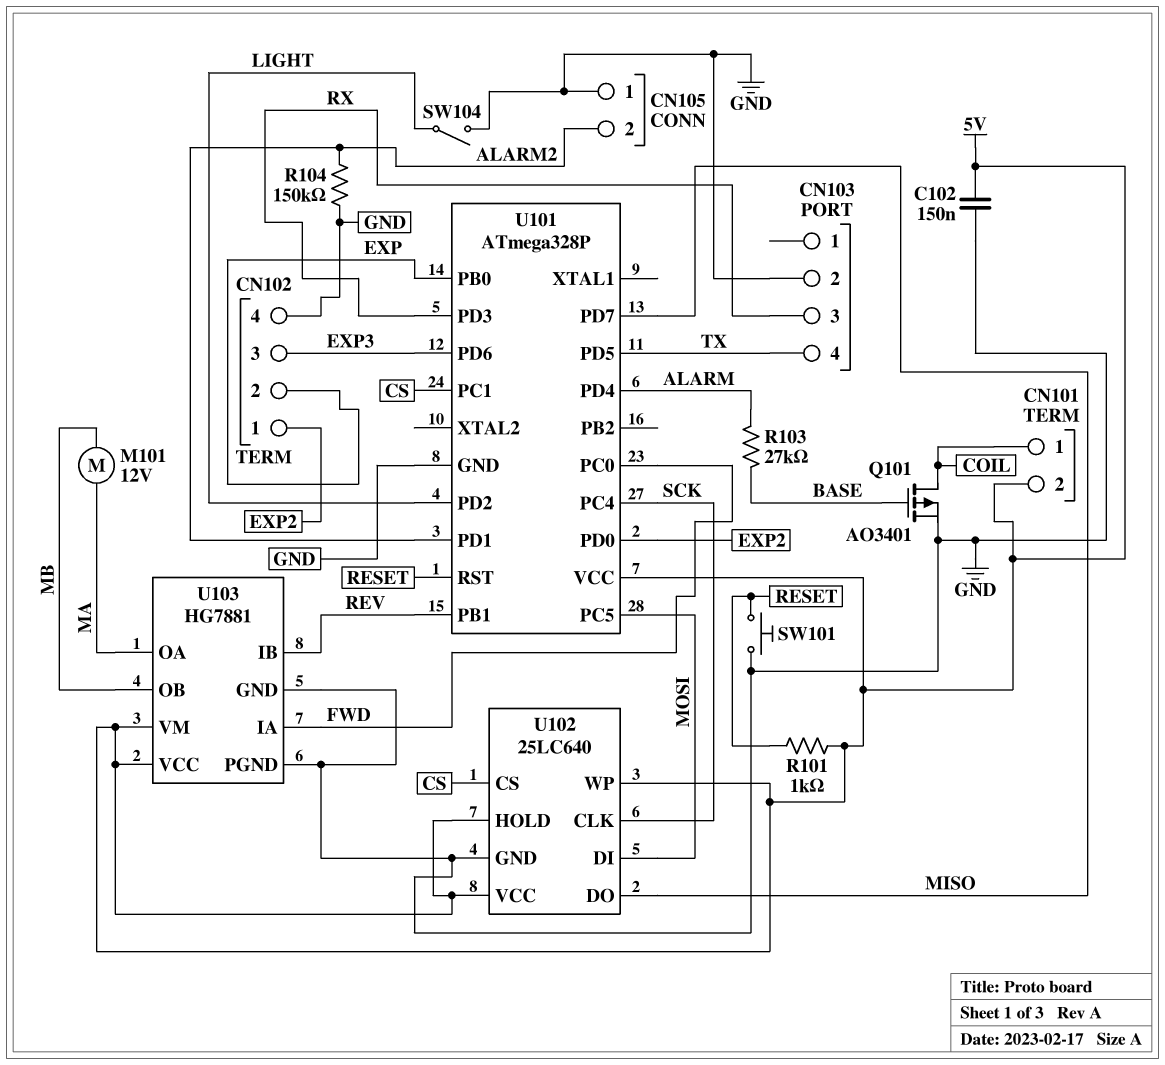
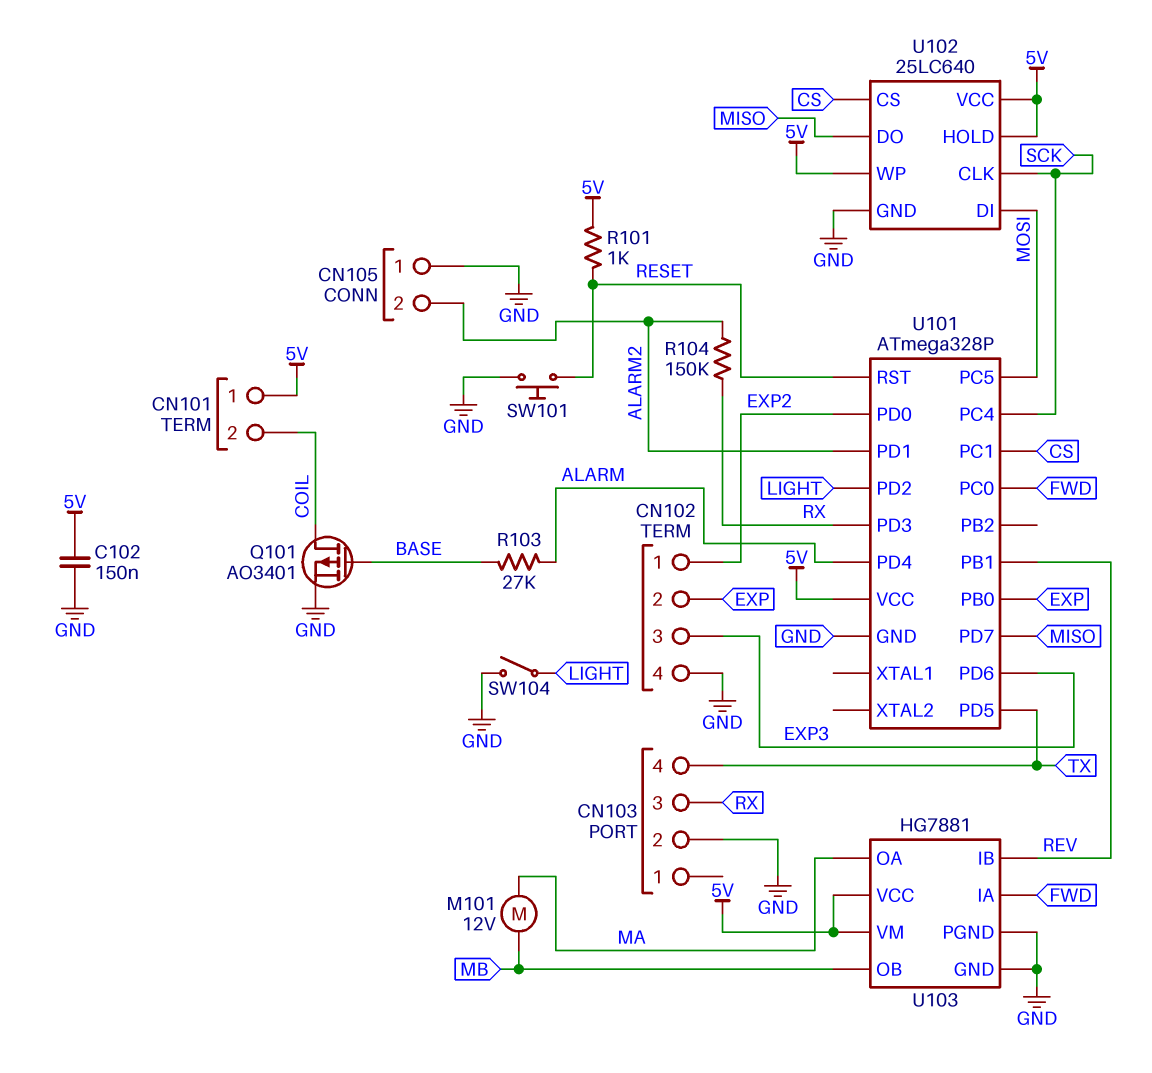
CN101 pin 1: COIL -> 5V
CN101 pin 2: 5V -> COIL
R104: 150k (ALARM2, GND) -> 150k (ALARM2, RX)

